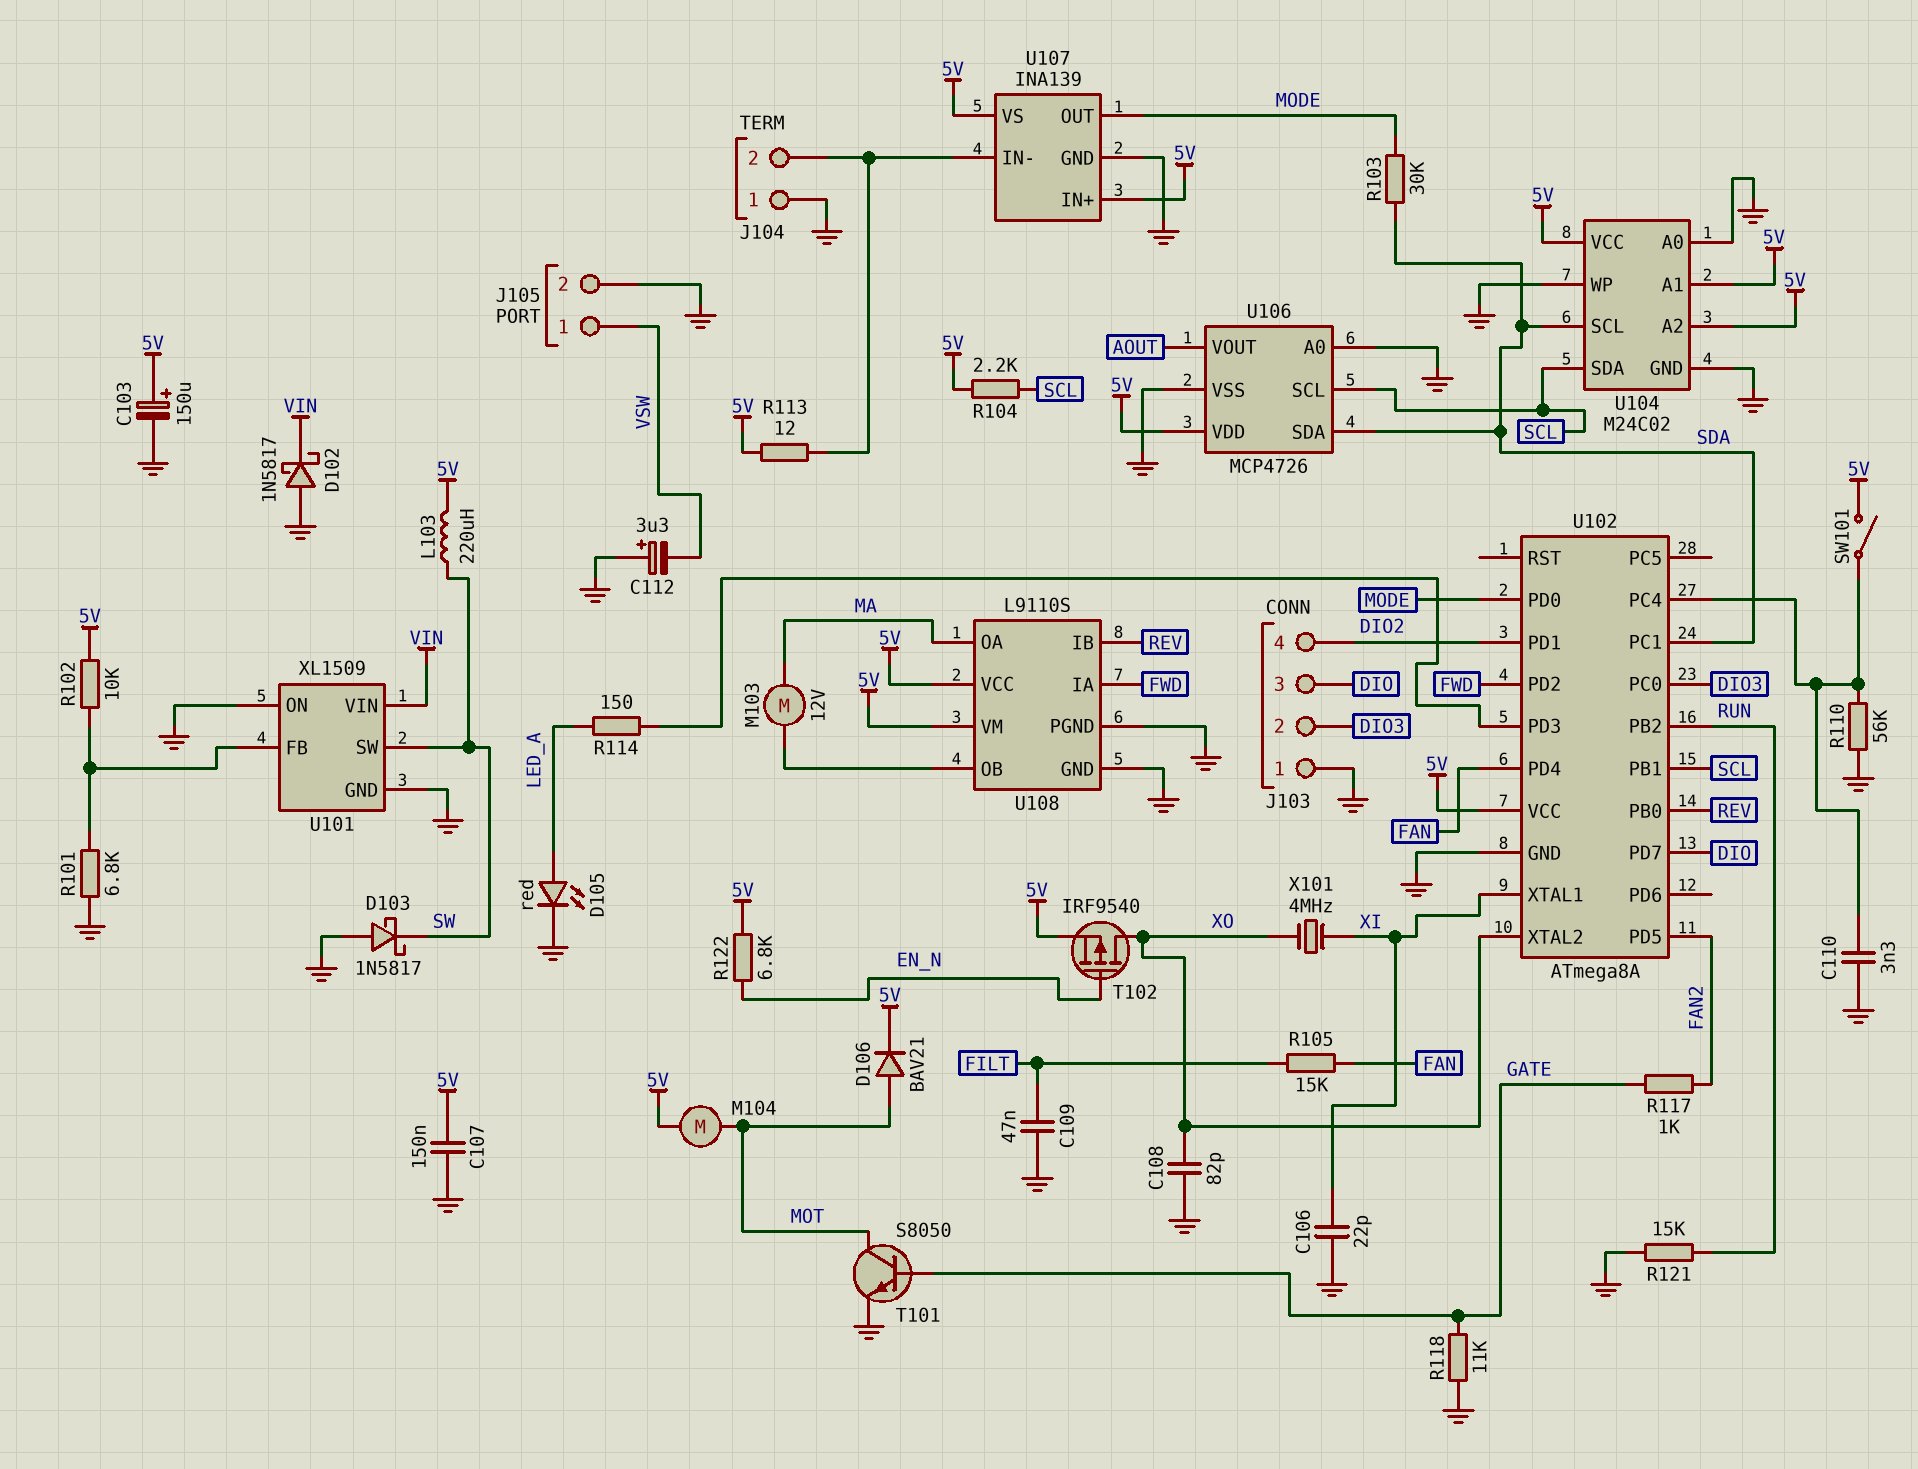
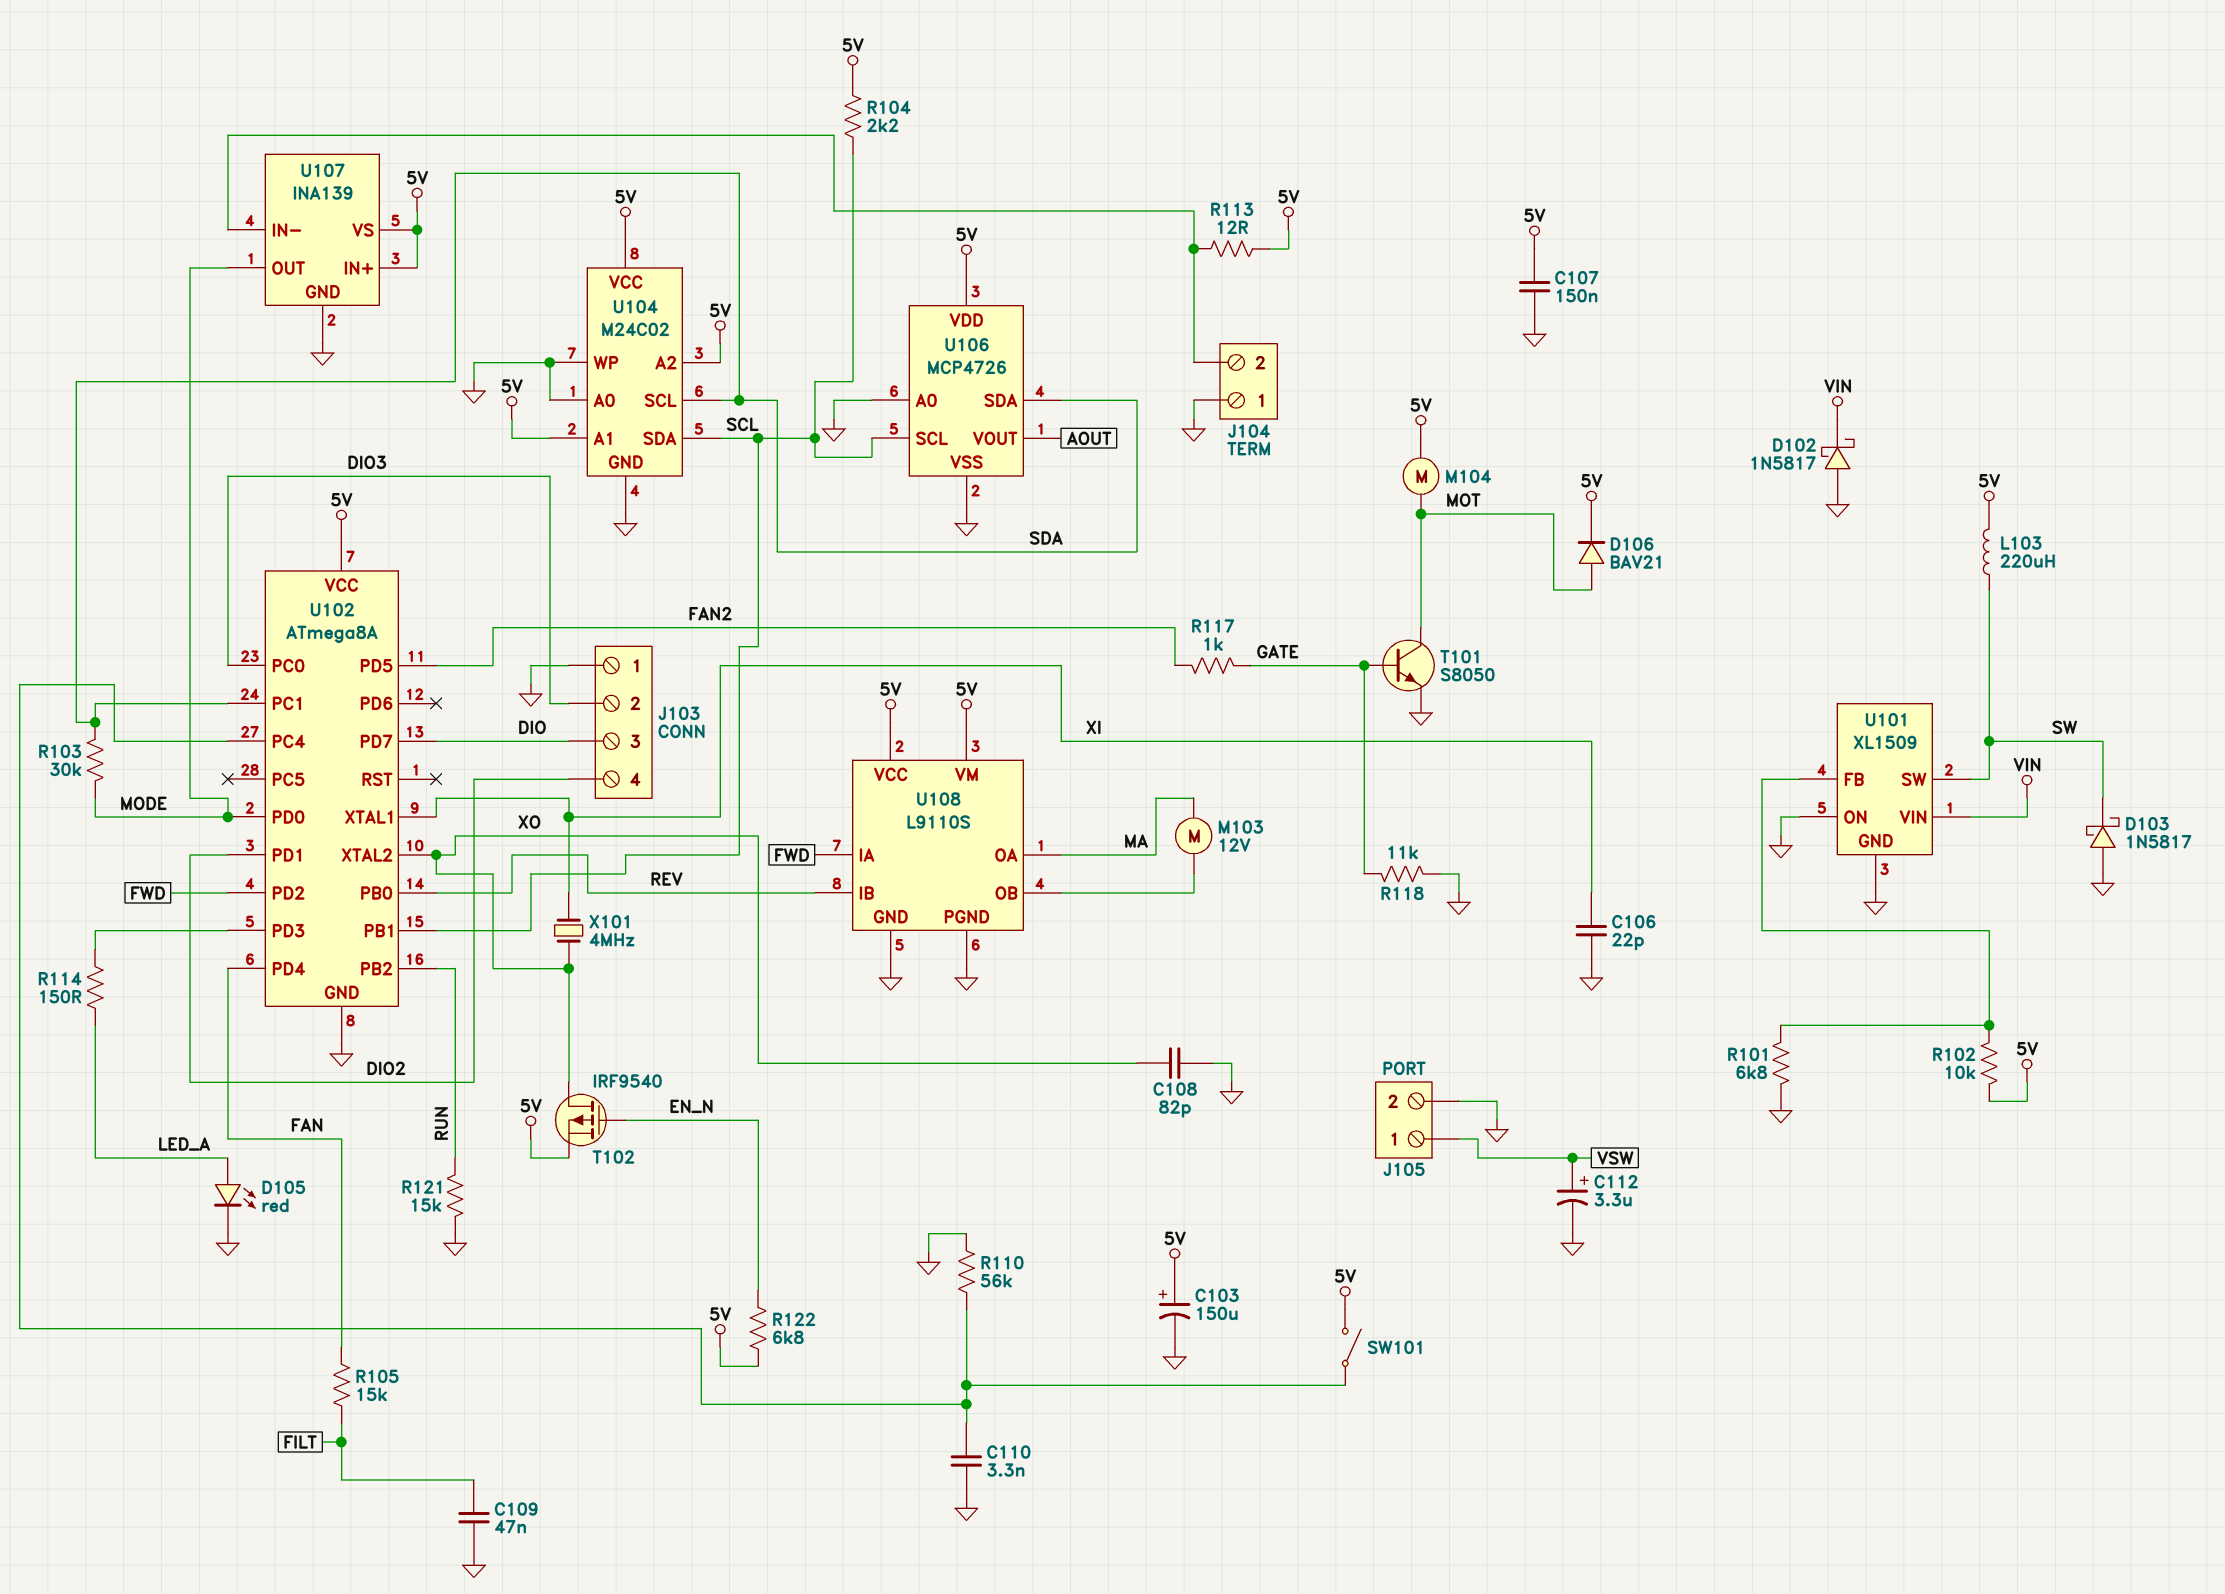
C112: 3.3uF (plus GND, minus VSW) -> 3.3uF (plus VSW, minus GND)

